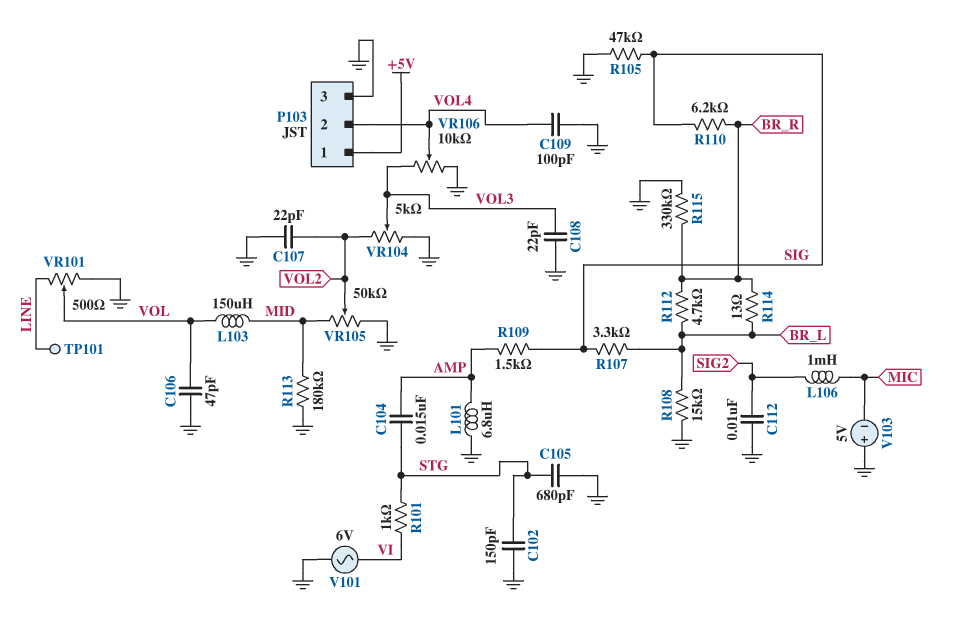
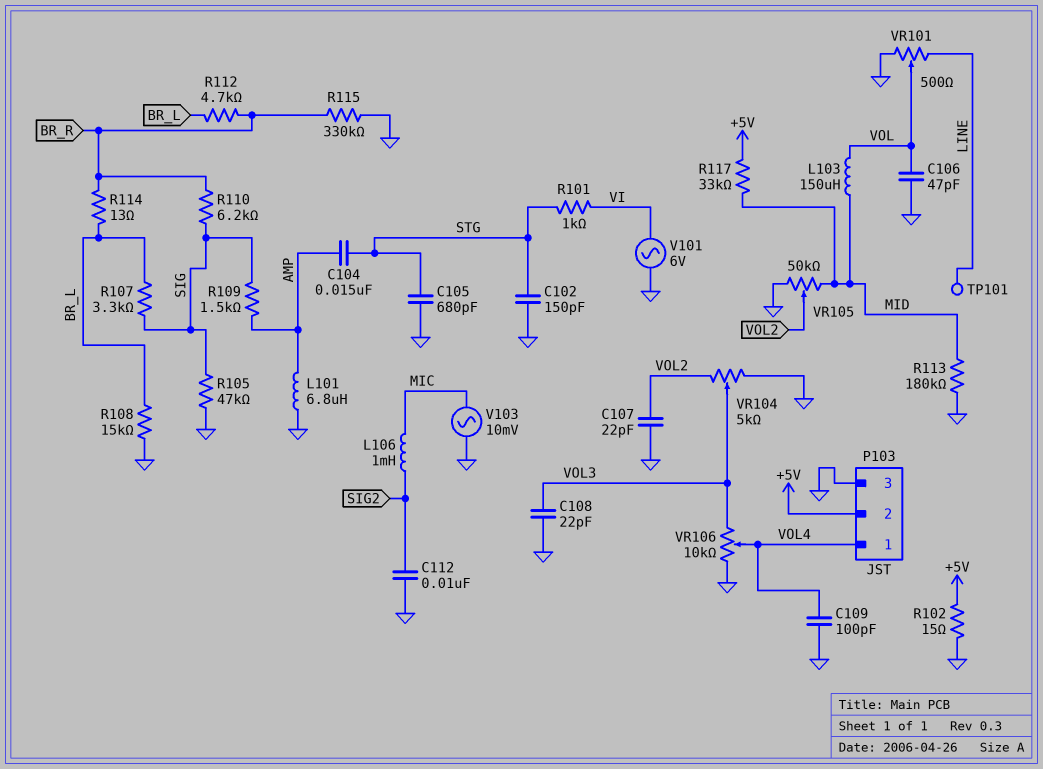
P103 pin 1: +5V -> VOL4
P103 pin 2: VOL4 -> +5V
R102: none -> 15 (+5V, GND)
R117: none -> 33k (+5V, MID)
V103: 5V (plus GND, minus MIC) -> AC 10mV (GND, MIC)

